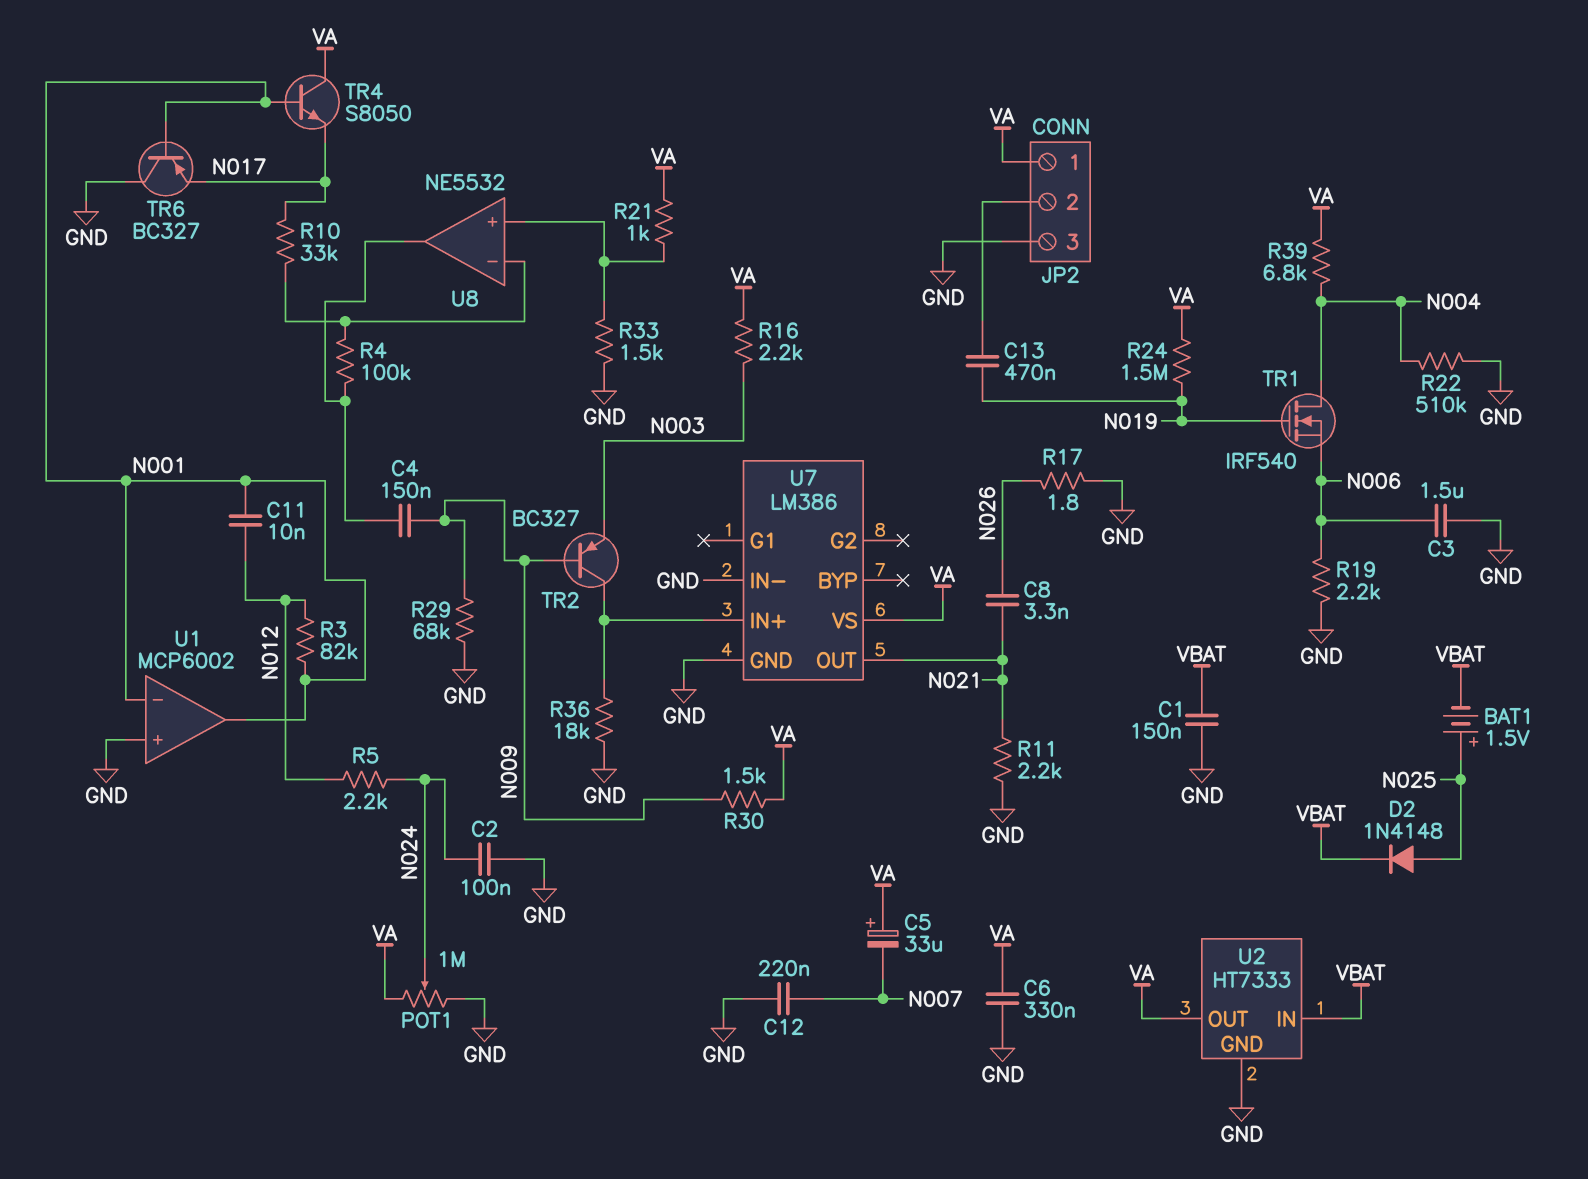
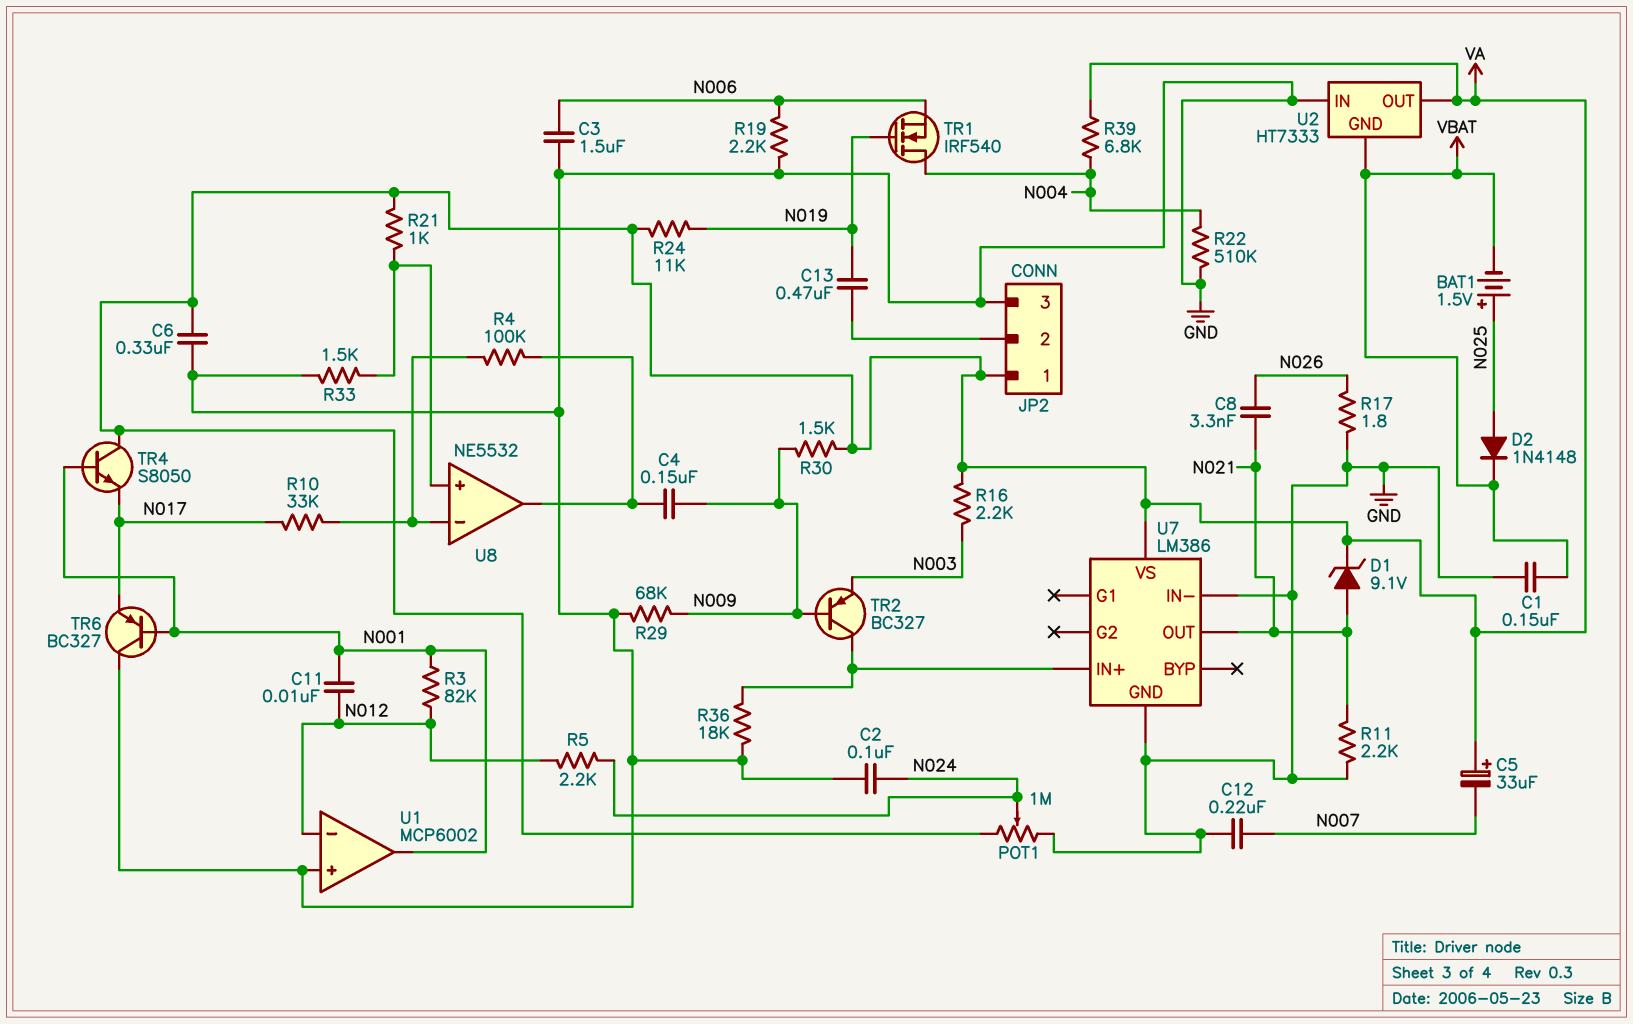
D1: none -> zener 9.1V (A N021, K VA)
R24: 1.5M (N019, VA) -> 11k (N019, VA)
U1 pin in-: N001 -> N012
U2 pin GND: GND -> VBAT
U2 pin IN: VBAT -> GND

